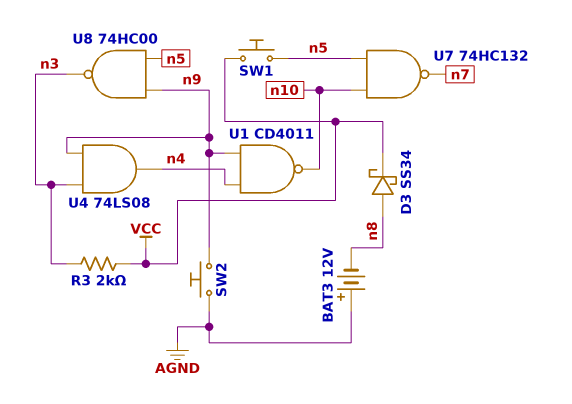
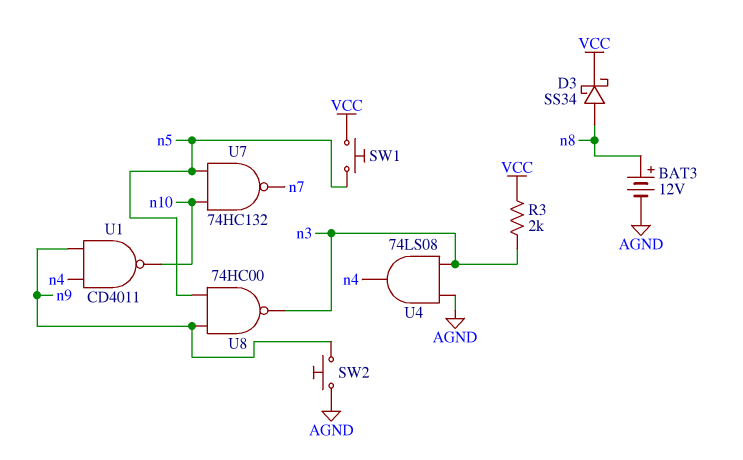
BAT3: 12V (plus AGND, minus n8) -> 12V (plus n8, minus AGND)
U4: AND 74LS08 (in n3, in n9, out n4) -> AND 74LS08 (in AGND, in n3, out n4)

